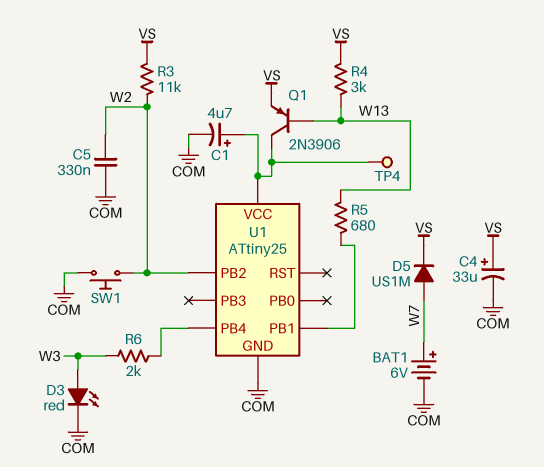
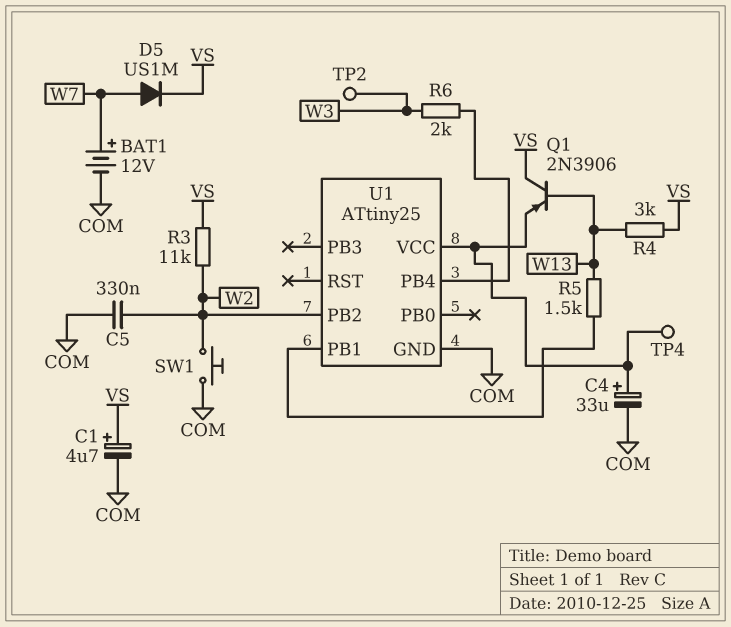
BAT1: 6V (plus W7, minus COM) -> 12V (plus W7, minus COM)
C1: 4.7uF (plus U1/VCC, minus COM) -> 4.7uF (plus VS, minus COM)
C4: 33uF (plus VS, minus COM) -> 33uF (plus U1/VCC, minus COM)
D3: LED red (A W3, K COM) -> none
Q1: PNP 2N3906 (B W13, C U1/VCC, E VS) -> PNP 2N3906 (B W13, C VS, E U1/VCC)
R5: 680 (U1/PB1, W13) -> 1.5k (U1/PB1, W13)
TP2: none -> test point (W3)

